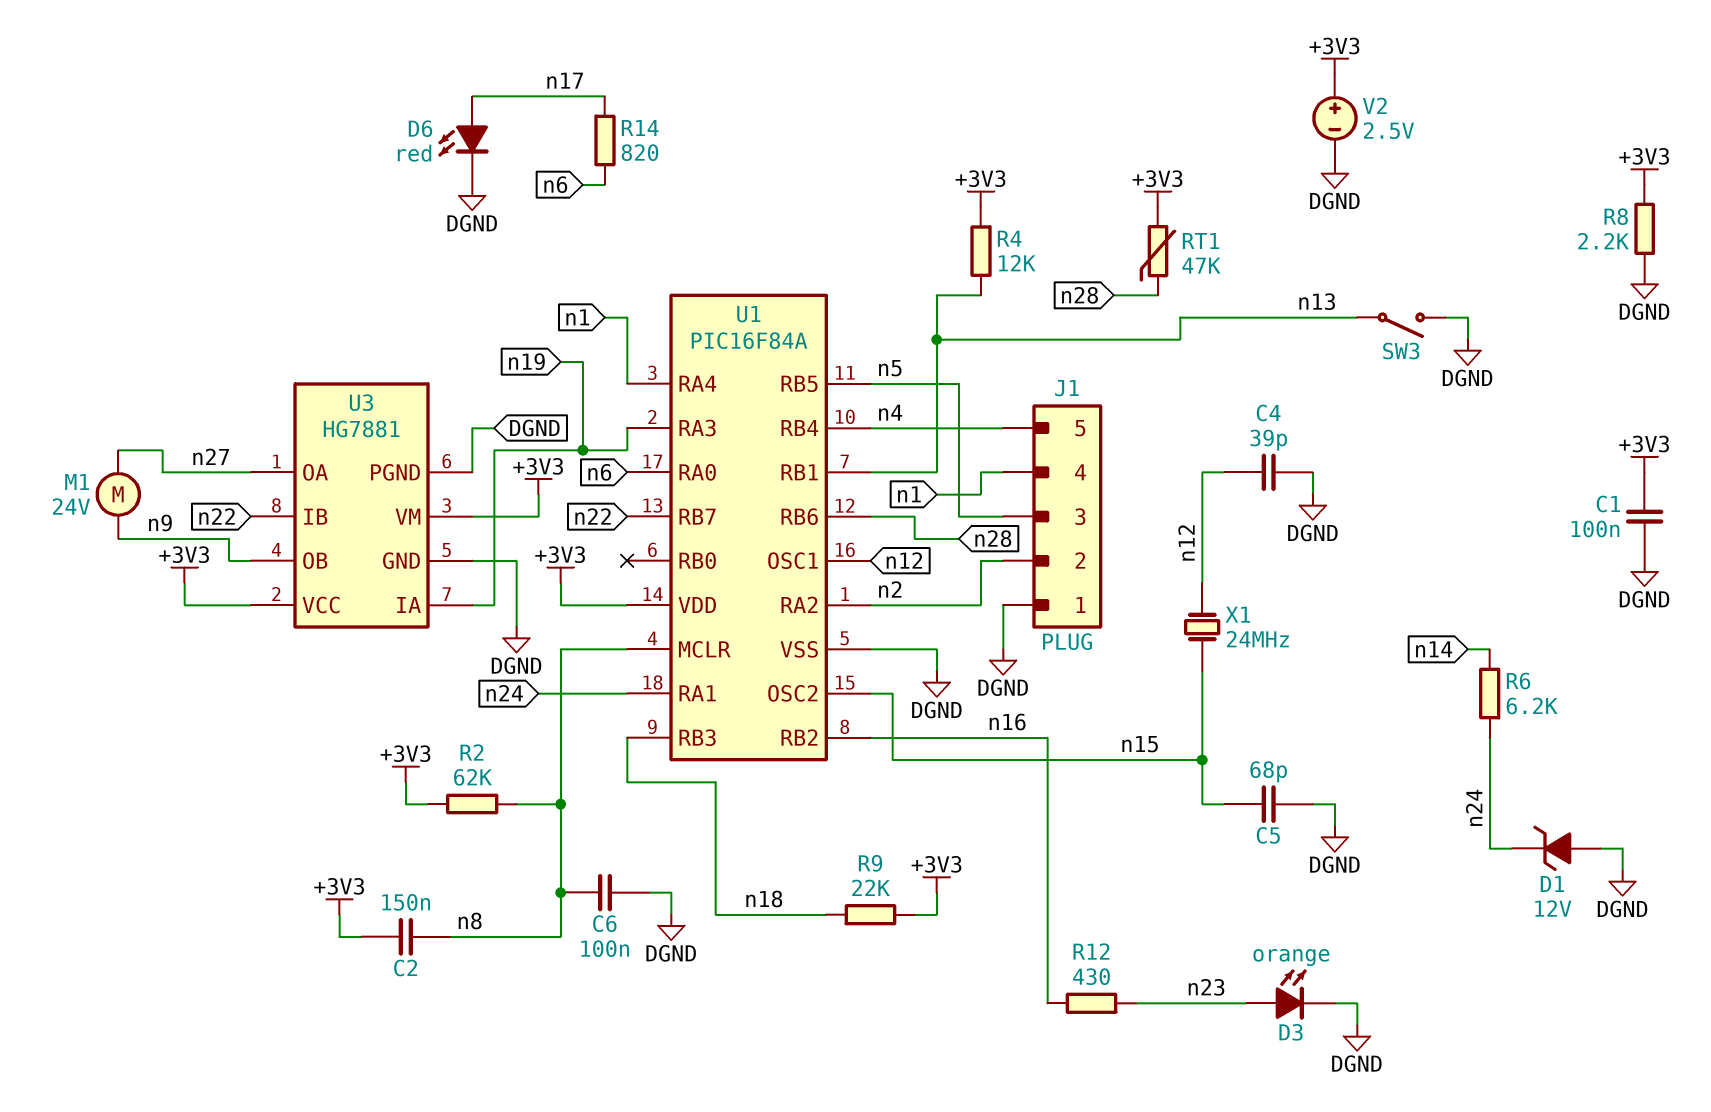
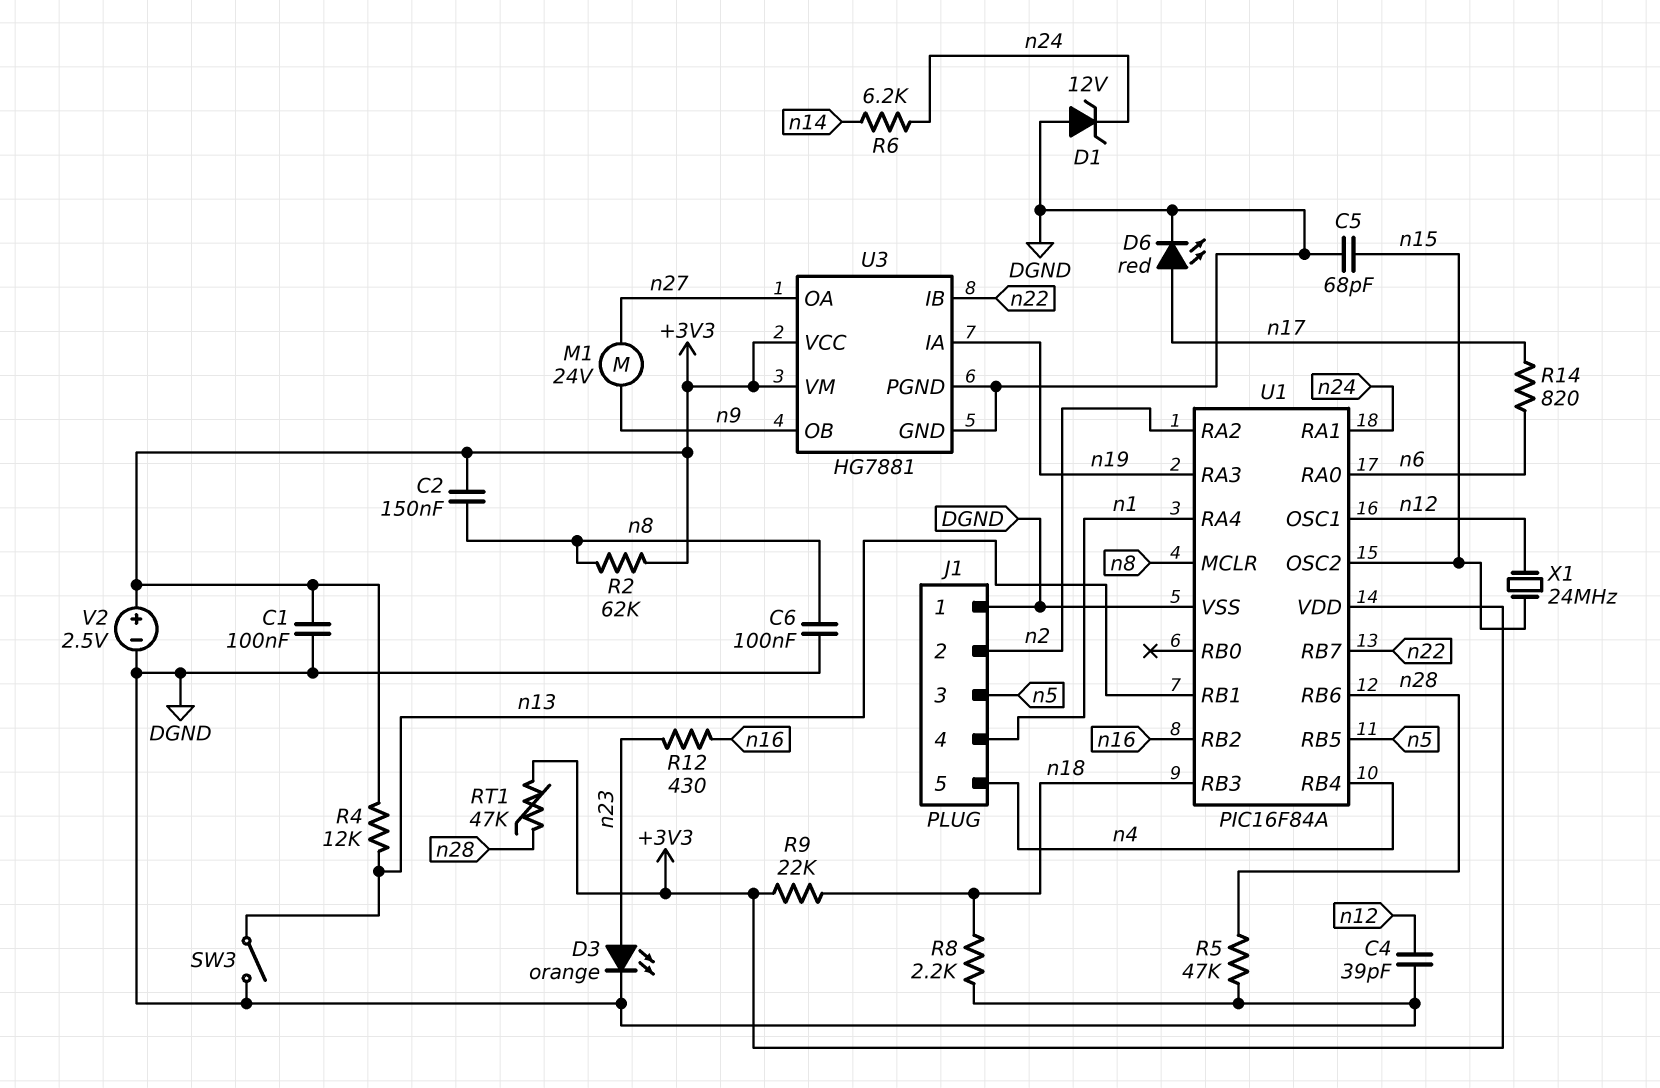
R5: none -> 47k (DGND, n28)
R8: 2.2k (+3V3, DGND) -> 2.2k (DGND, n18)

